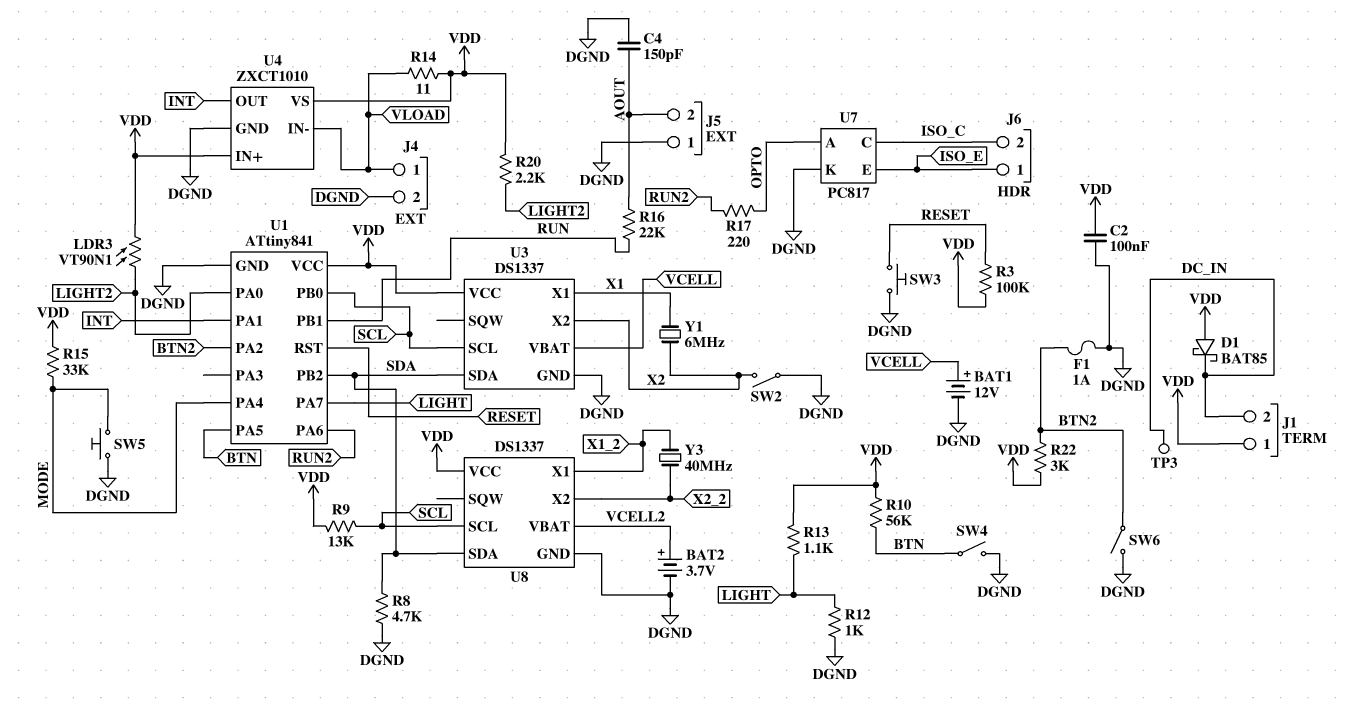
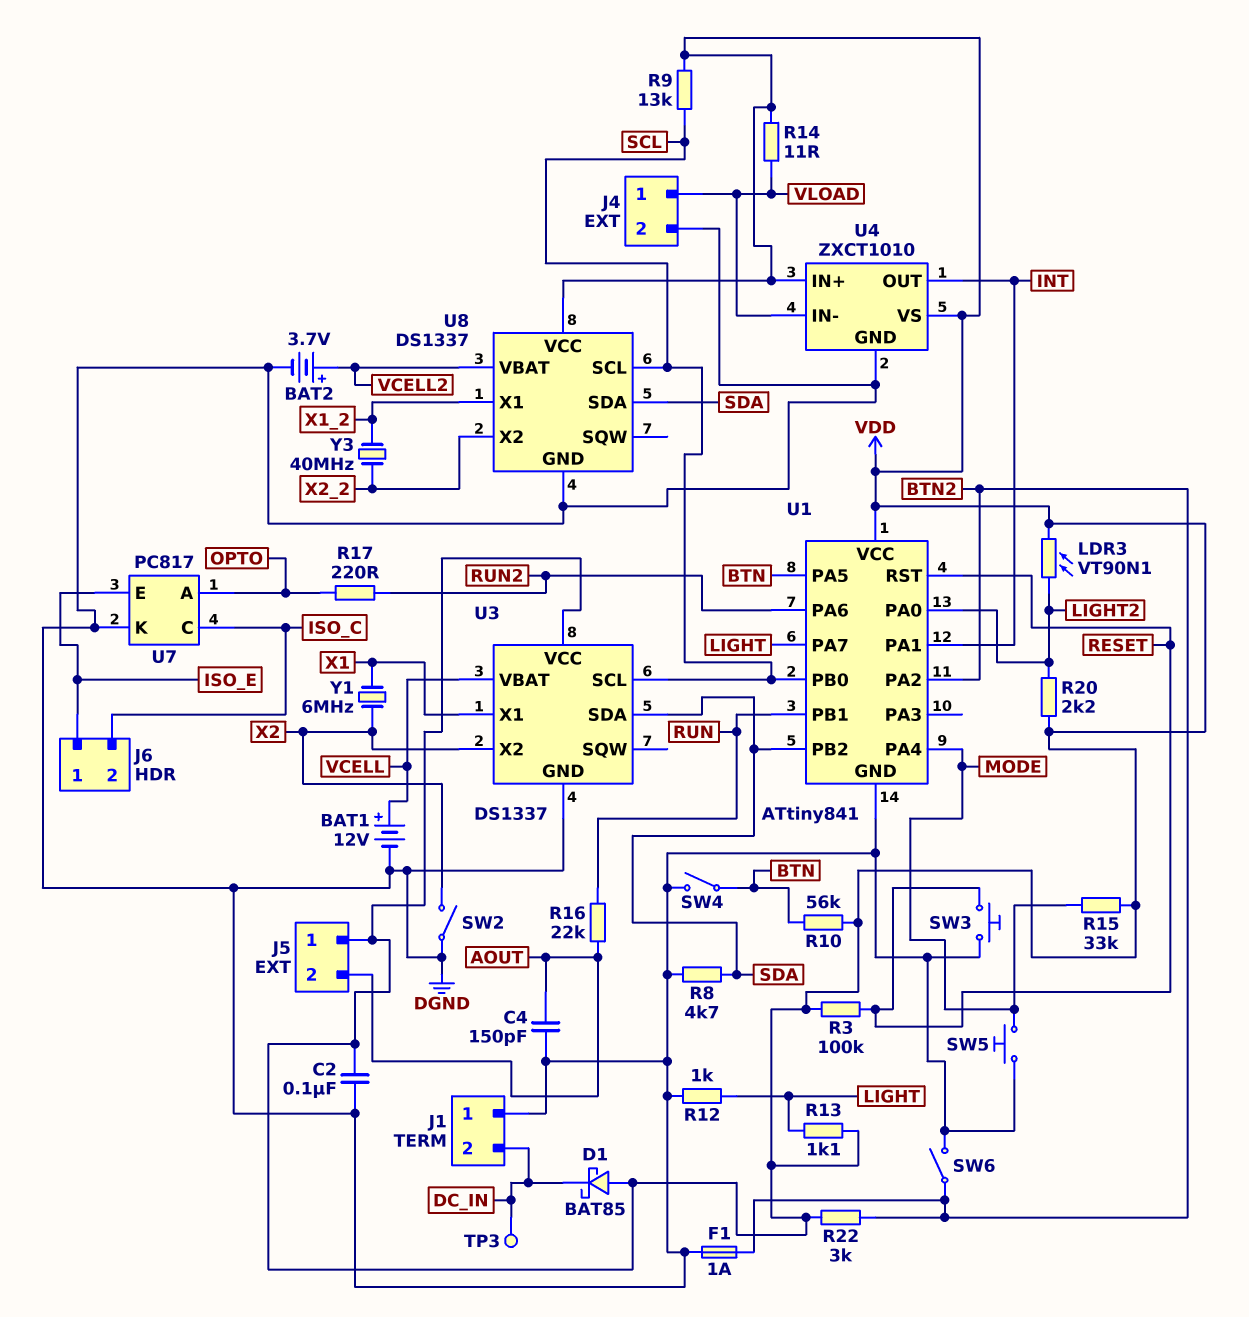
J1 pin 1: VDD -> DGND
J5 pin 1: DGND -> VDD

